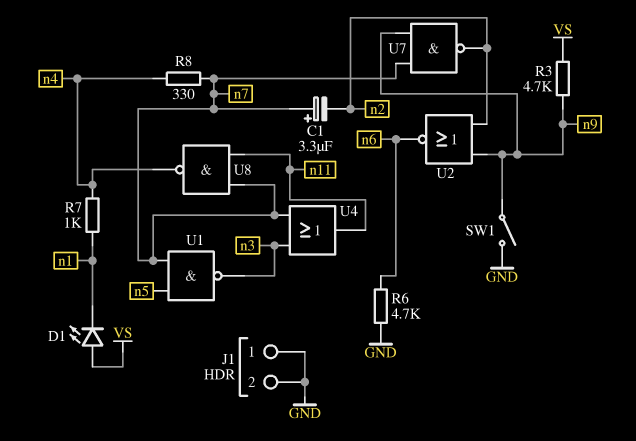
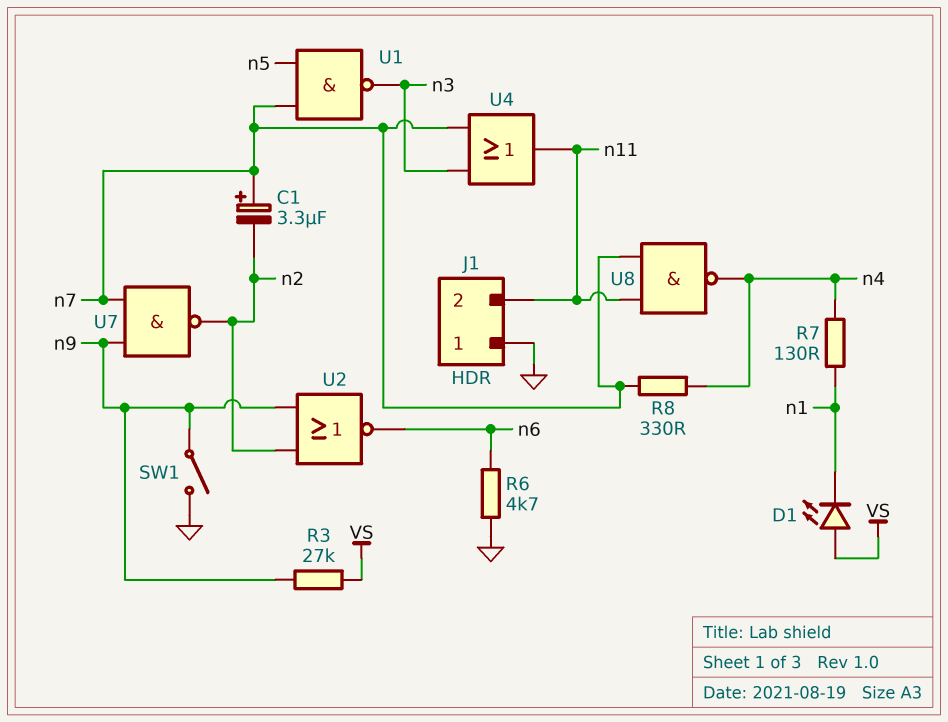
J1 pin 2: GND -> n11
R3: 4.7k (VS, n9) -> 27k (VS, n9)
R7: 1k (n1, n4) -> 130 (n1, n4)

